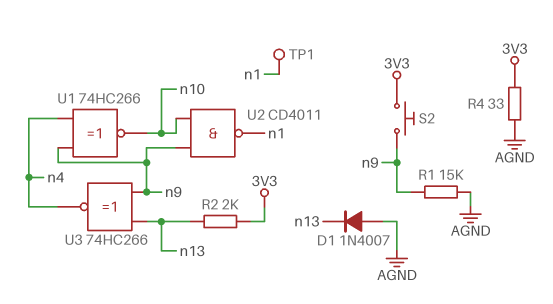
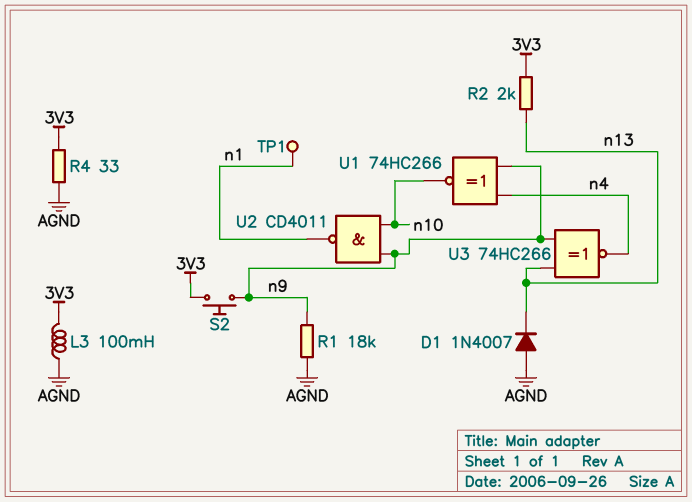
L3: none -> 100mH (3V3, AGND)
R1: 15k (AGND, n9) -> 18k (AGND, n9)

